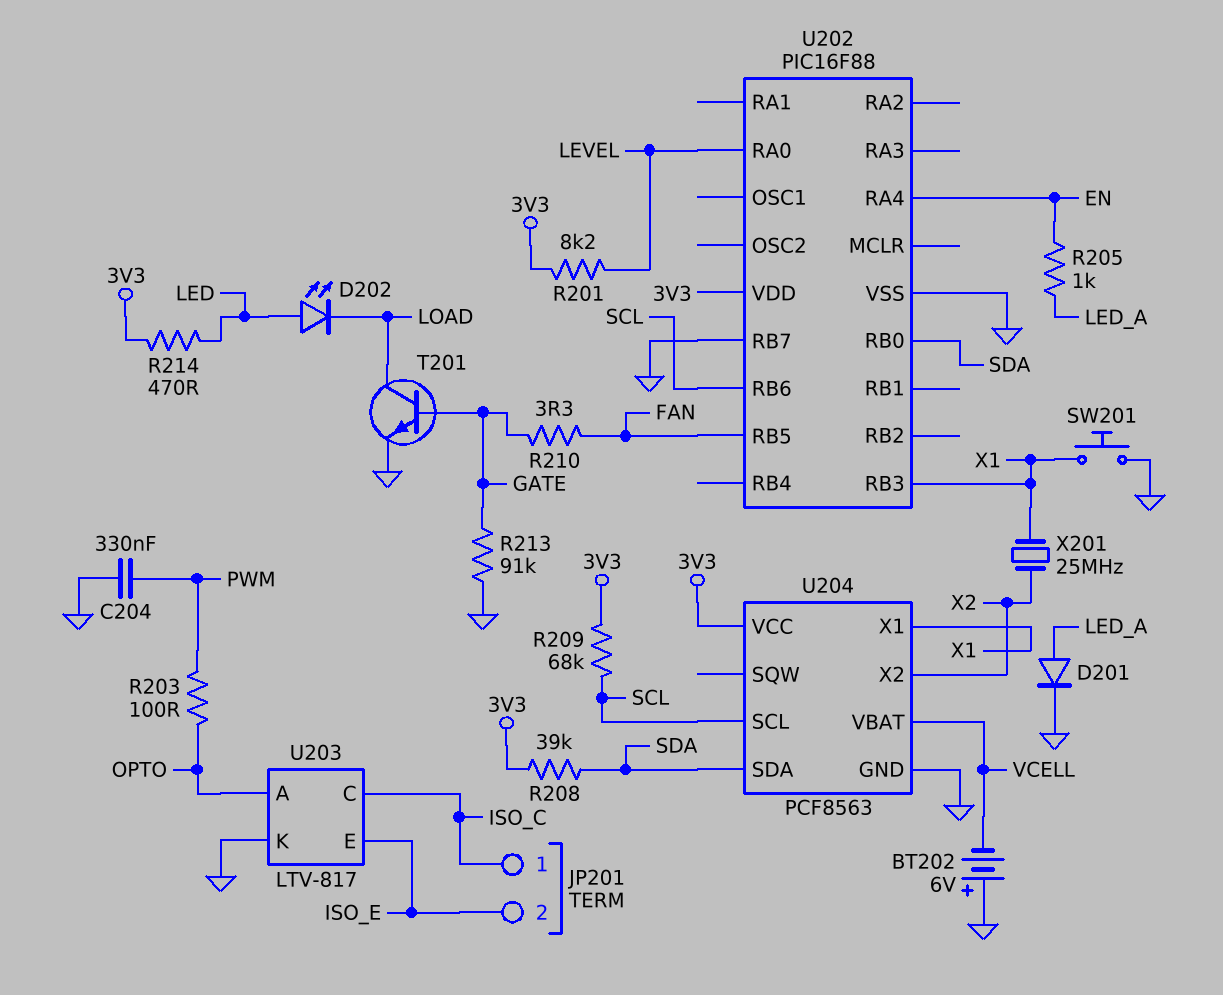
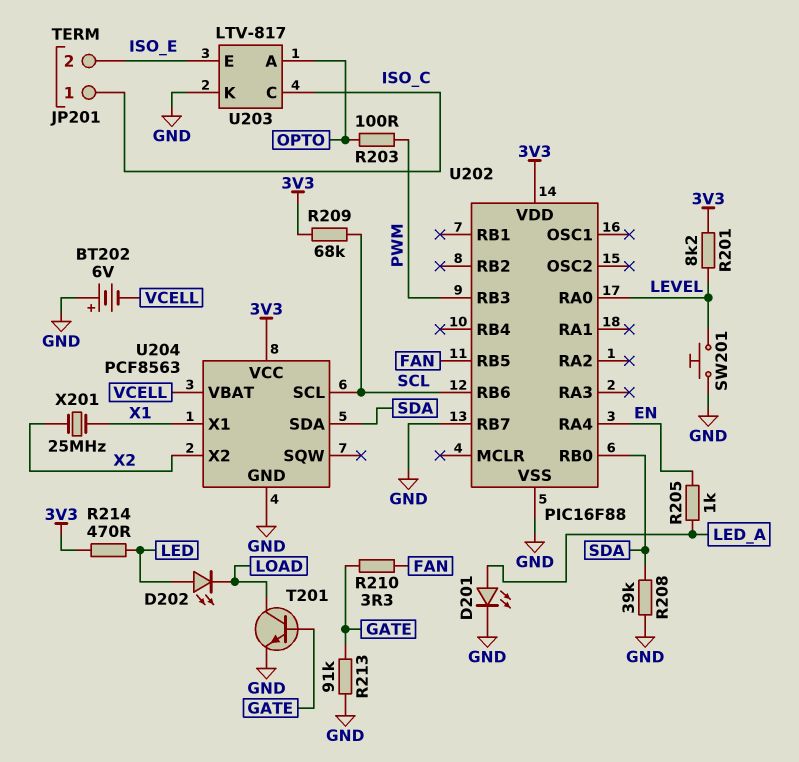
C204: 330nF (GND, PWM) -> none
D201: diode (A LED_A, K GND) -> LED (A LED_A, K GND)
R208: 39k (3V3, SDA) -> 39k (GND, SDA)
SW201: button (GND, X1) -> button (GND, LEVEL)
U202 pin RB3: X1 -> PWM

